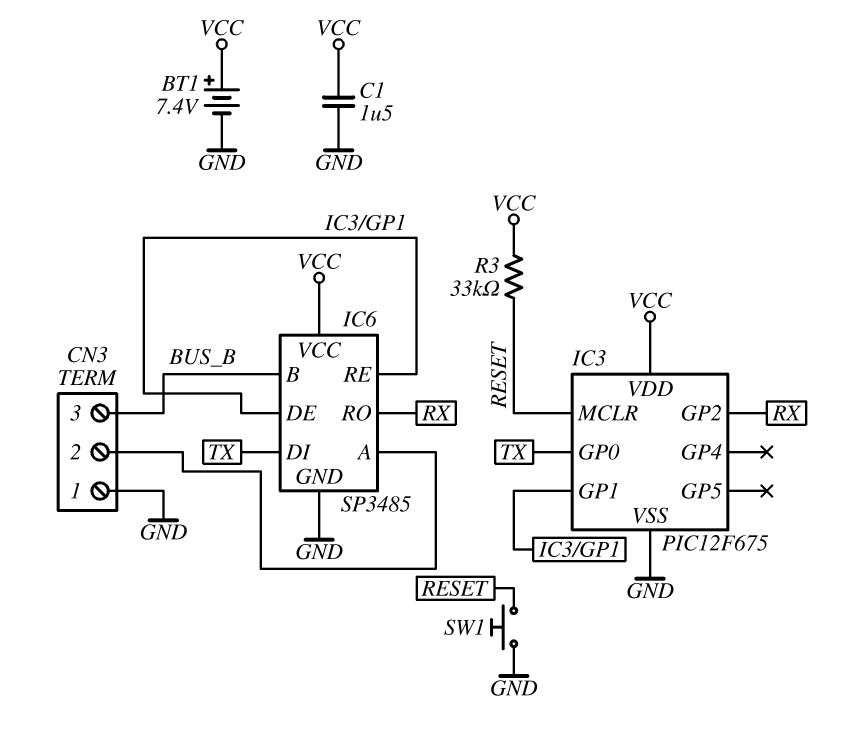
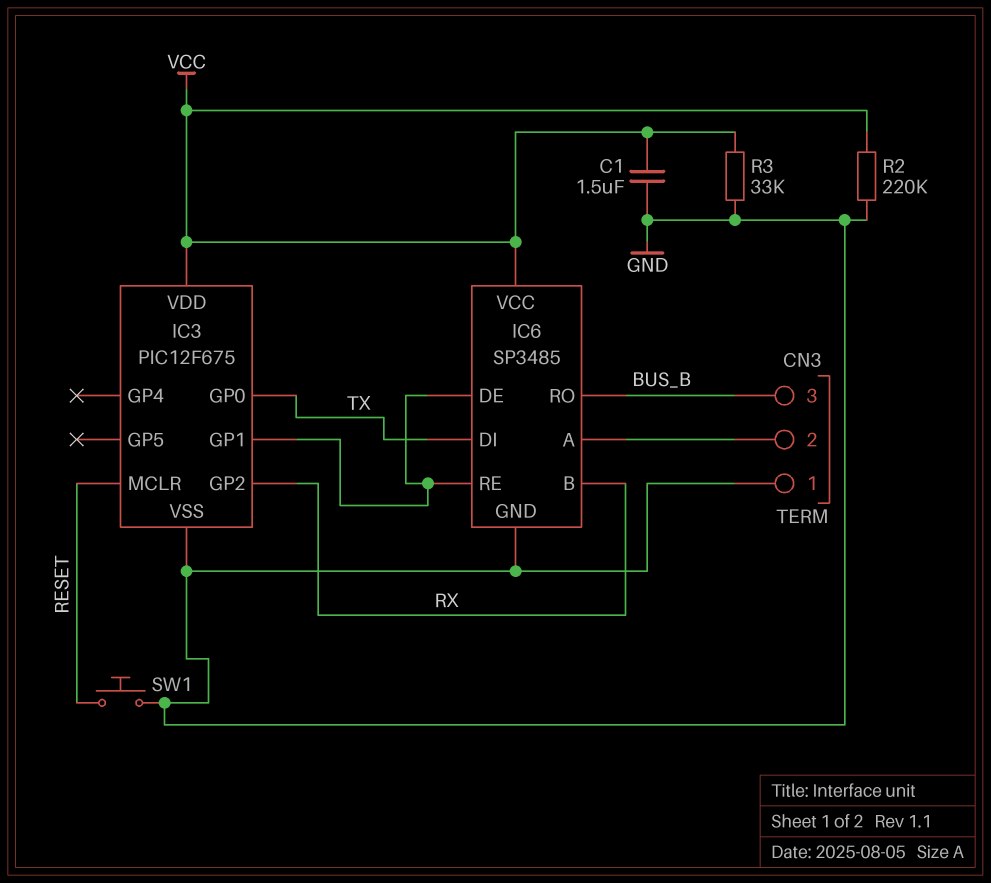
BT1: 7.4V (plus VCC, minus GND) -> none
IC6 pin B: BUS_B -> RX
IC6 pin RO: RX -> BUS_B
R2: none -> 220k (GND, VCC)
R3: 33k (RESET, VCC) -> 33k (GND, VCC)

